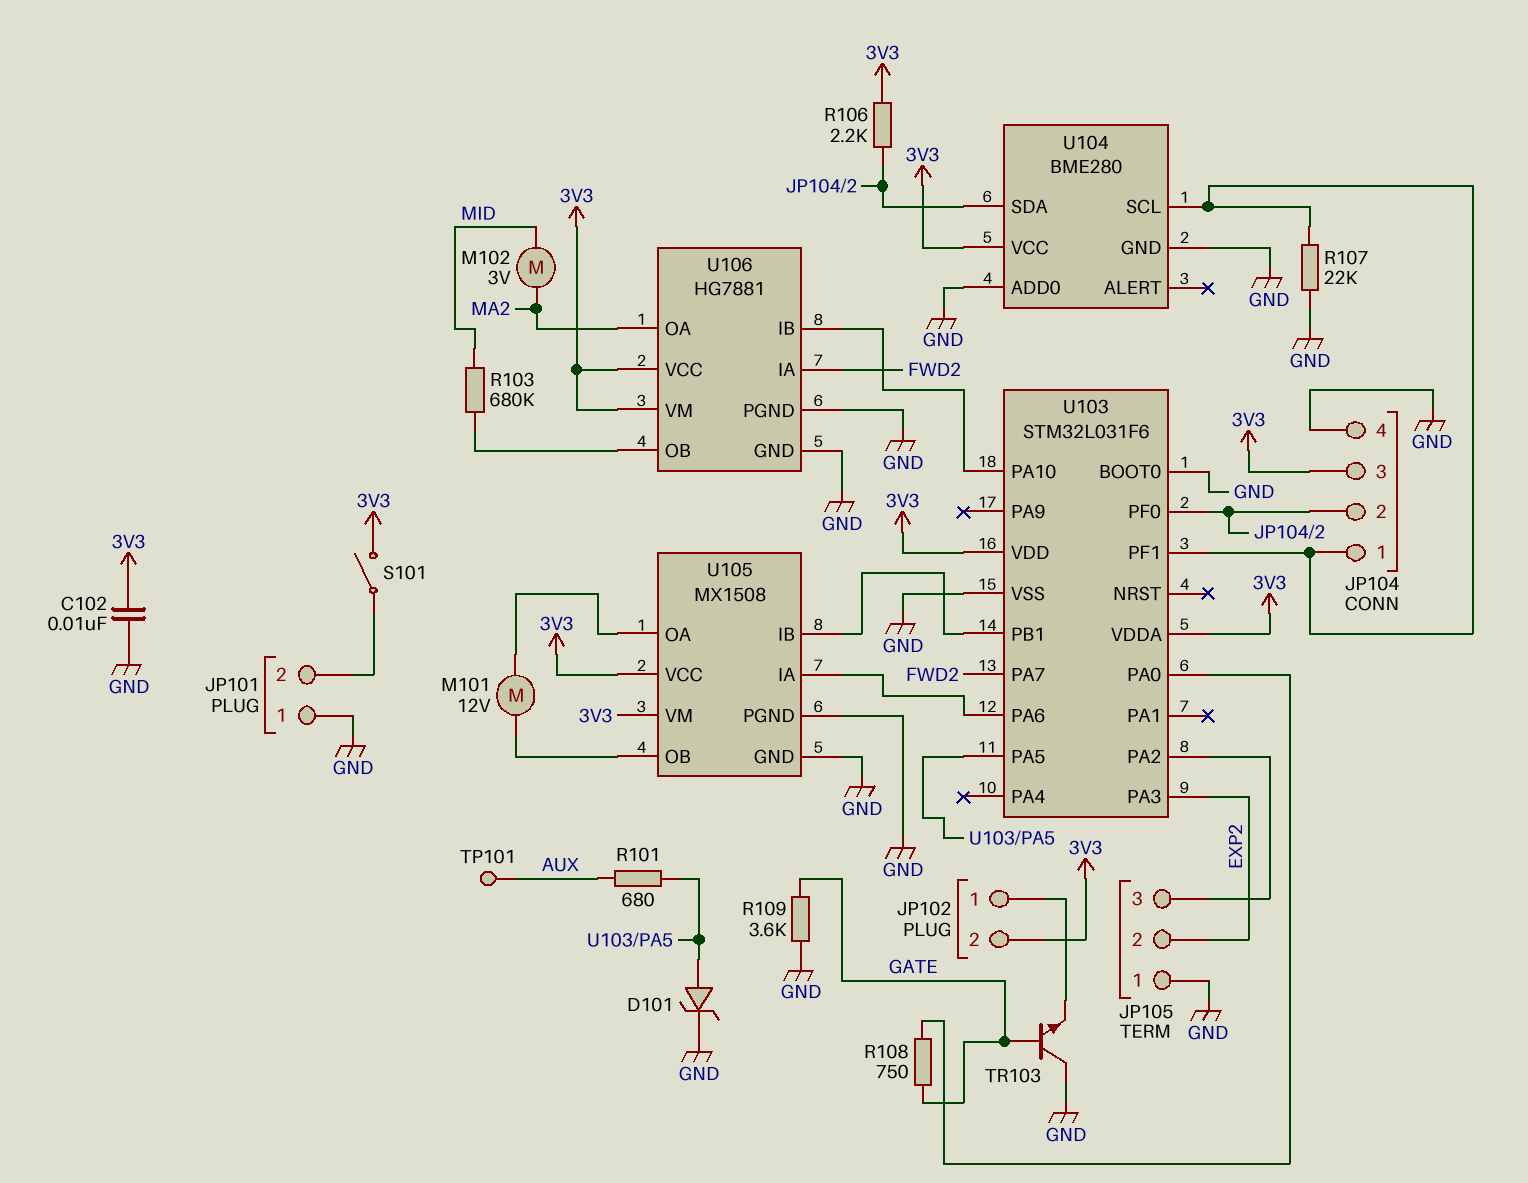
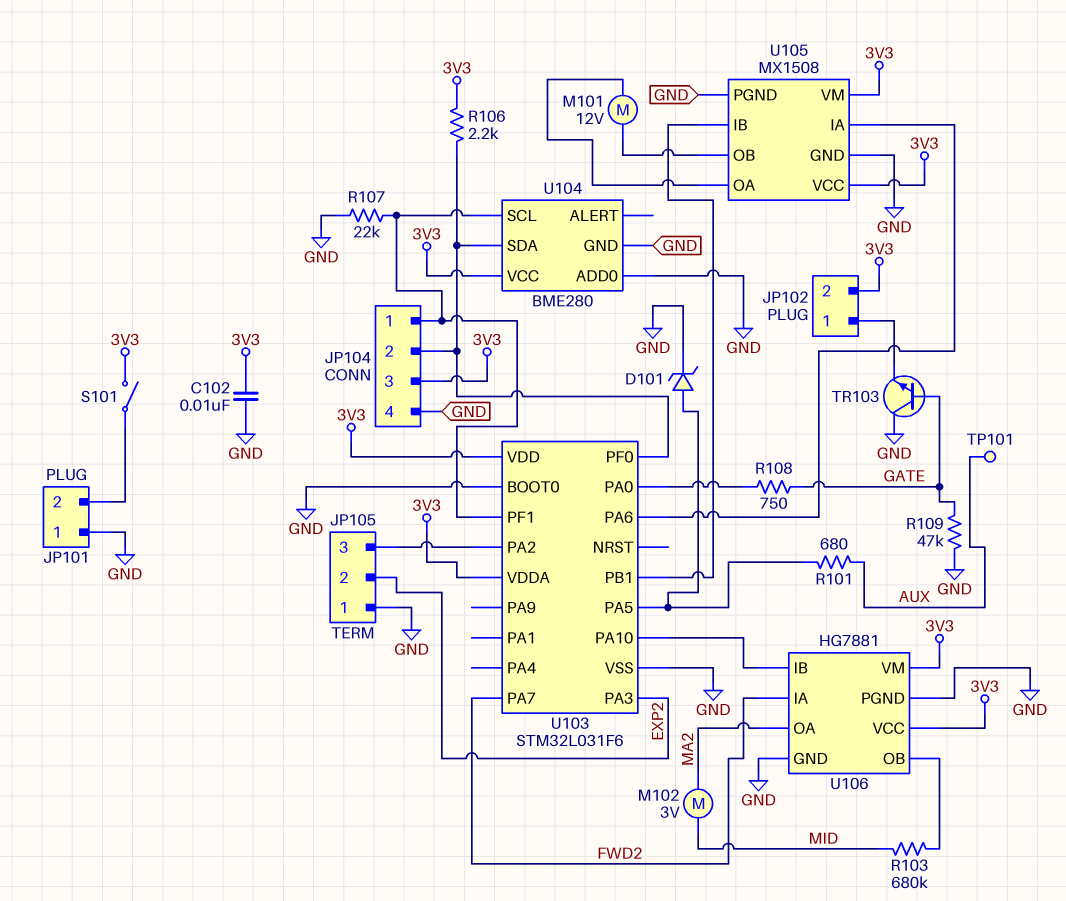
R109: 3.6k (GATE, GND) -> 47k (GATE, GND)

